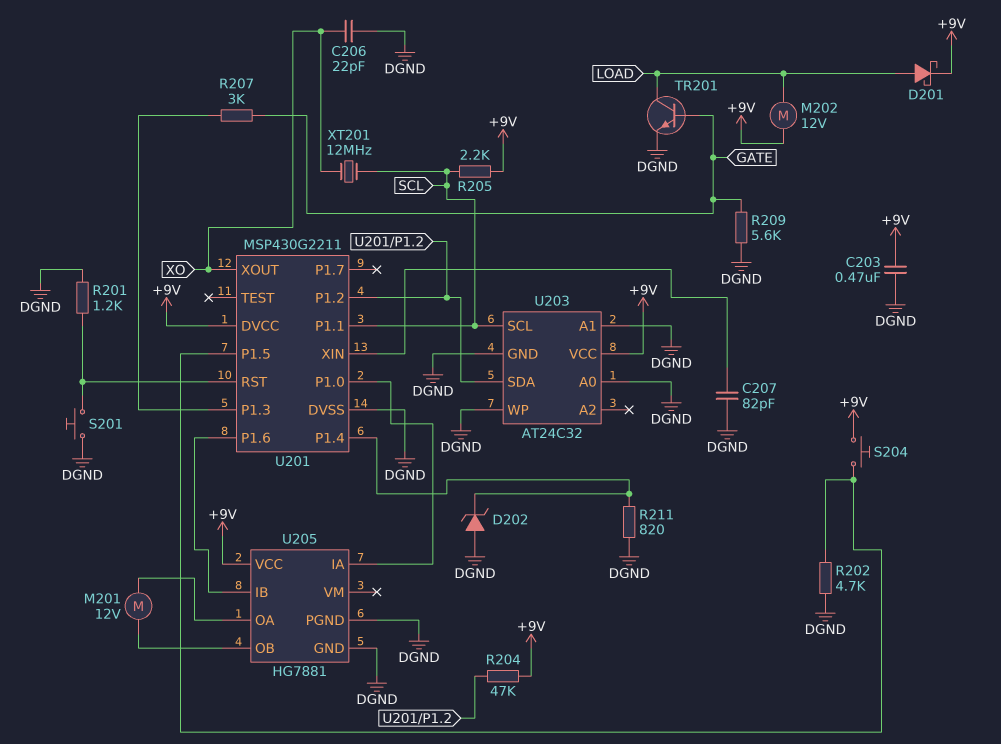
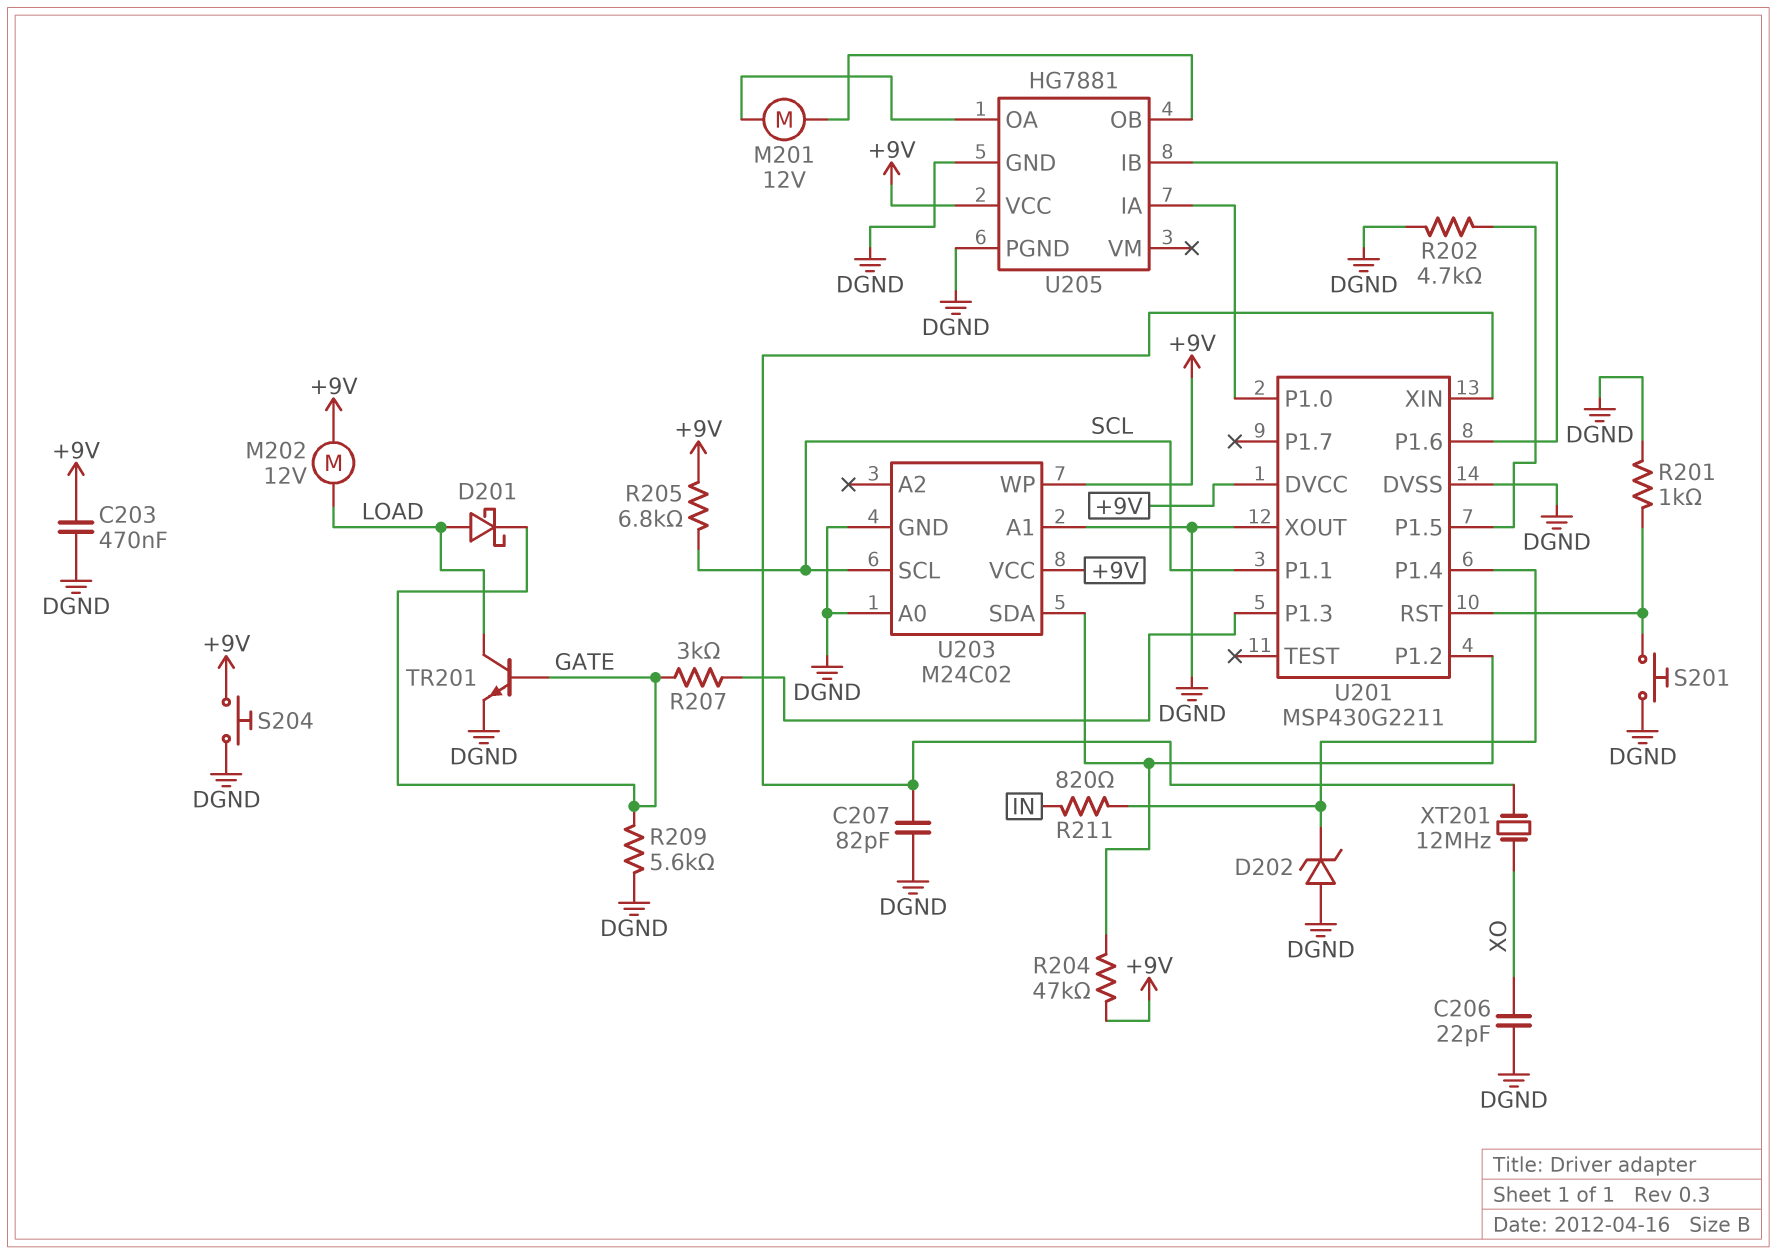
D201: schottky (A LOAD, K +9V) -> schottky (A LOAD, K GATE)
R201: 1.2k (DGND, U201/RST) -> 1k (DGND, U201/RST)
R205: 2.2k (+9V, SCL) -> 6.8k (+9V, SCL)
R211: 820 (DGND, U201/P1.4) -> 820 (IN, U201/P1.4)
S204: button (+9V, U201/P1.5) -> button (+9V, DGND)
U201 pin XOUT: XO -> DGND
U203: AT24C32 -> M24C02
U203 pin WP: DGND -> +9V
XT201: 12MHz (SCL, XO) -> 12MHz (U201/XIN, XO)

